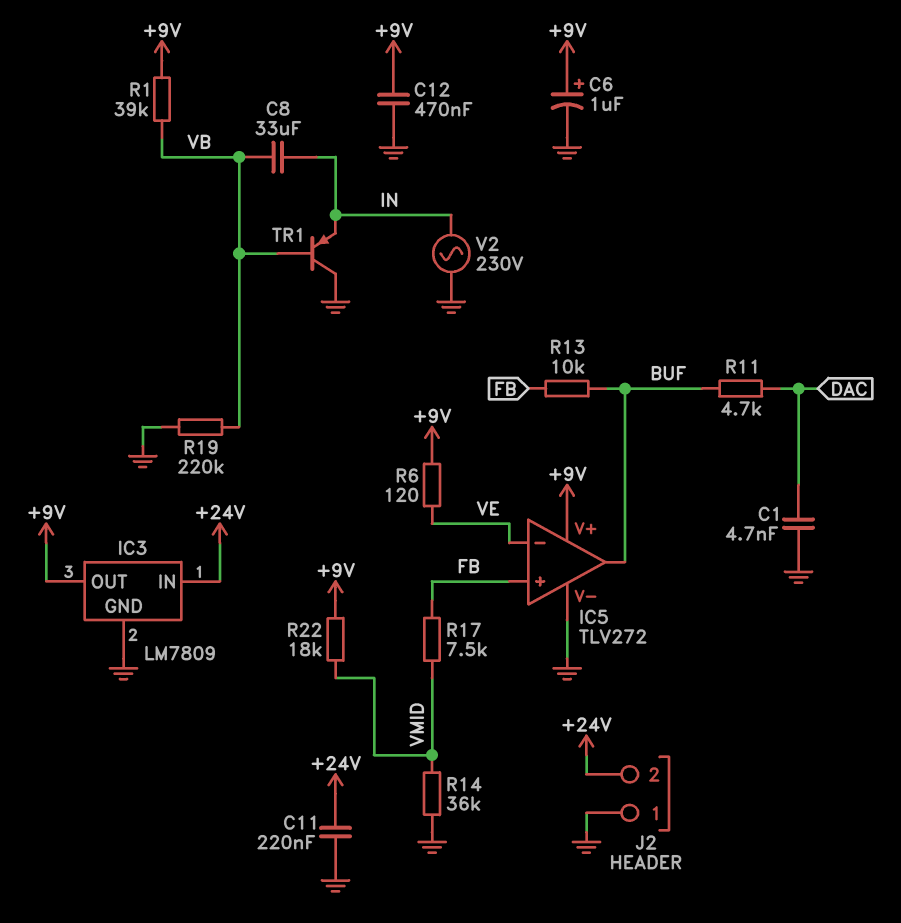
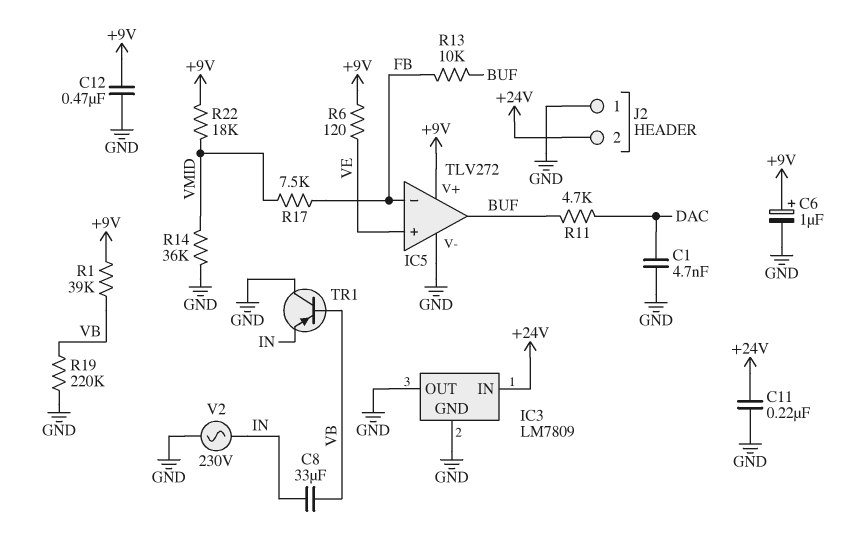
IC3 pin OUT: +9V -> GND
IC5 pin in+: FB -> VE
IC5 pin in-: VE -> FB

